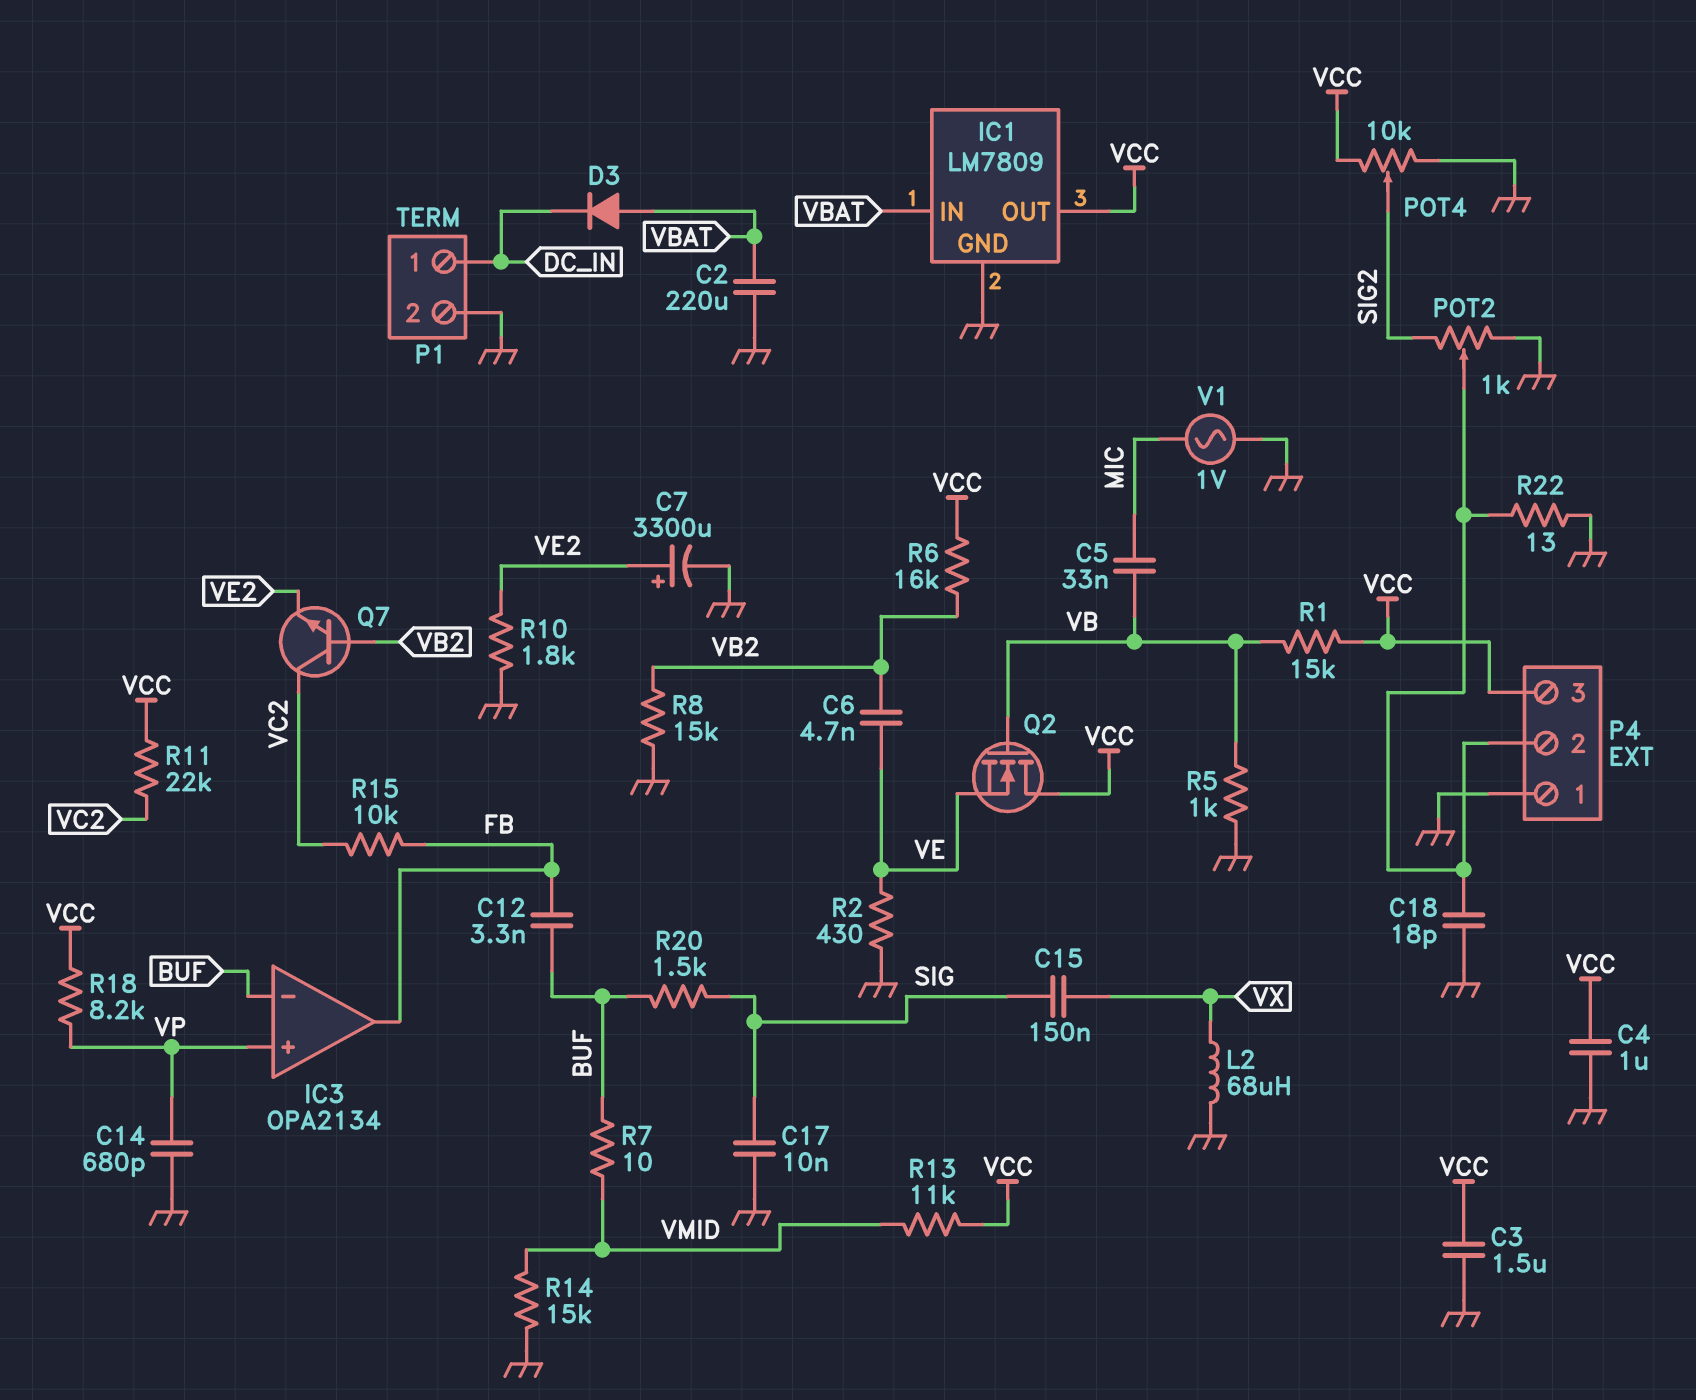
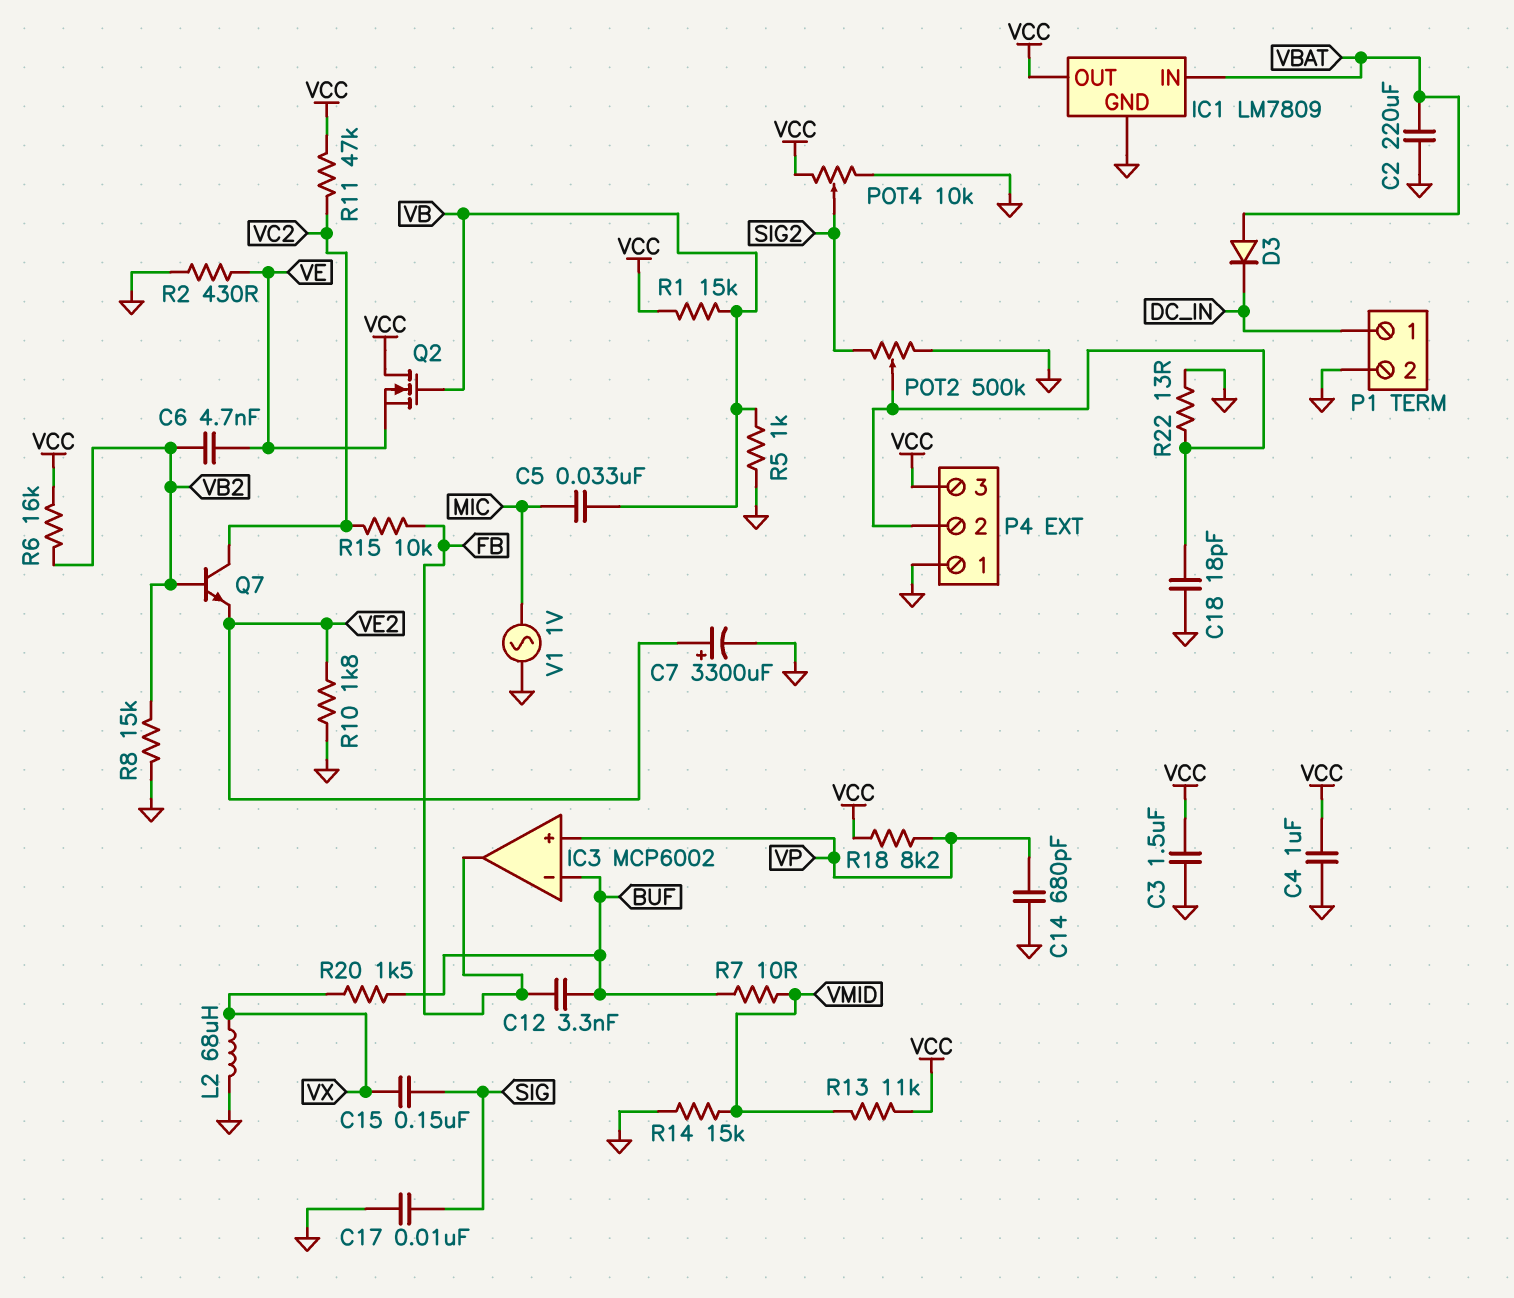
IC3: OPA2134 -> MCP6002
POT2: 1k (GND, SIG2, wiper P4/2) -> 500k (GND, SIG2, wiper P4/2)
R11: 22k (VC2, VCC) -> 47k (VC2, VCC)
R20: 1.5k (BUF, SIG) -> 1.5k (BUF, VX)

